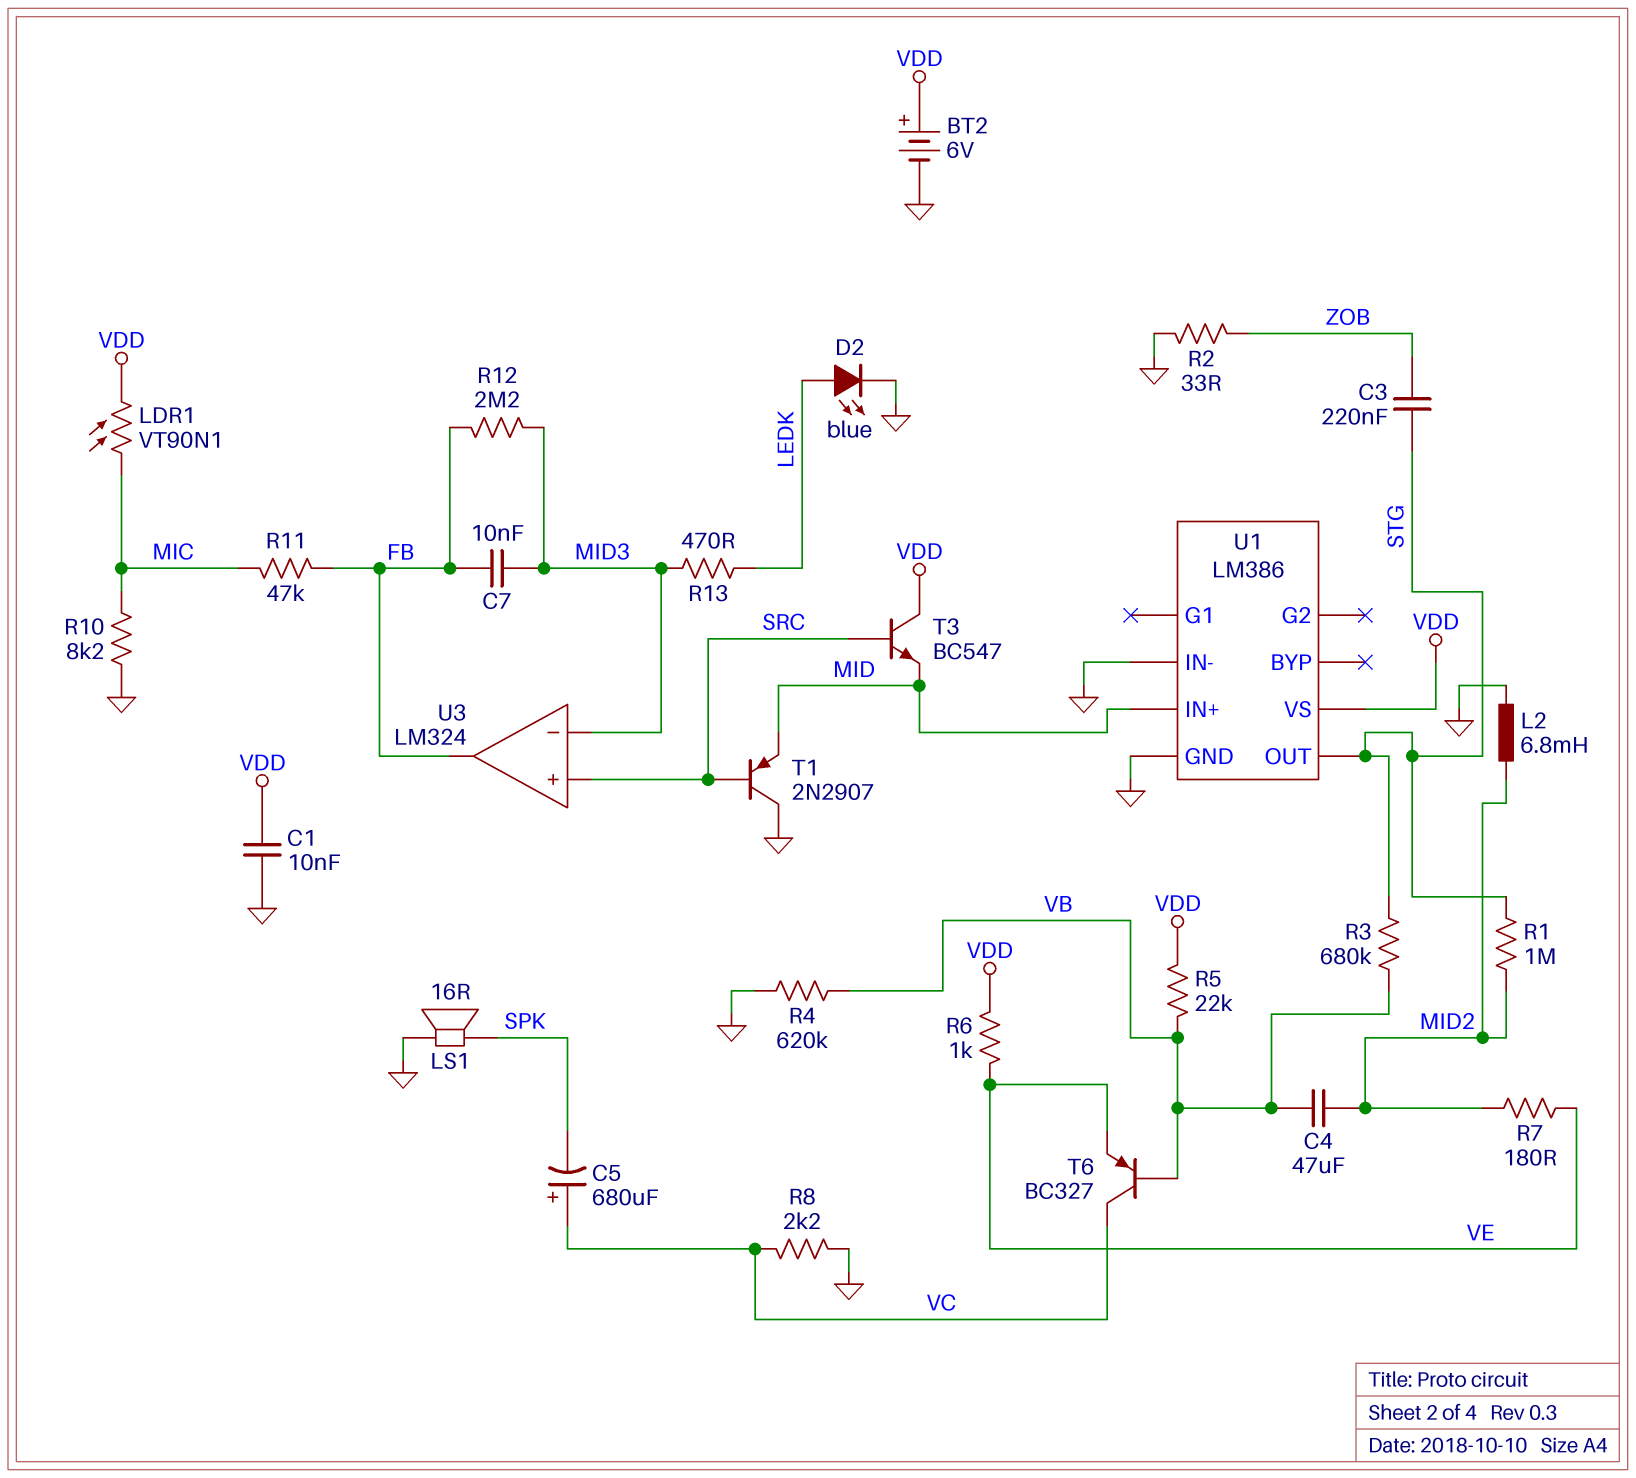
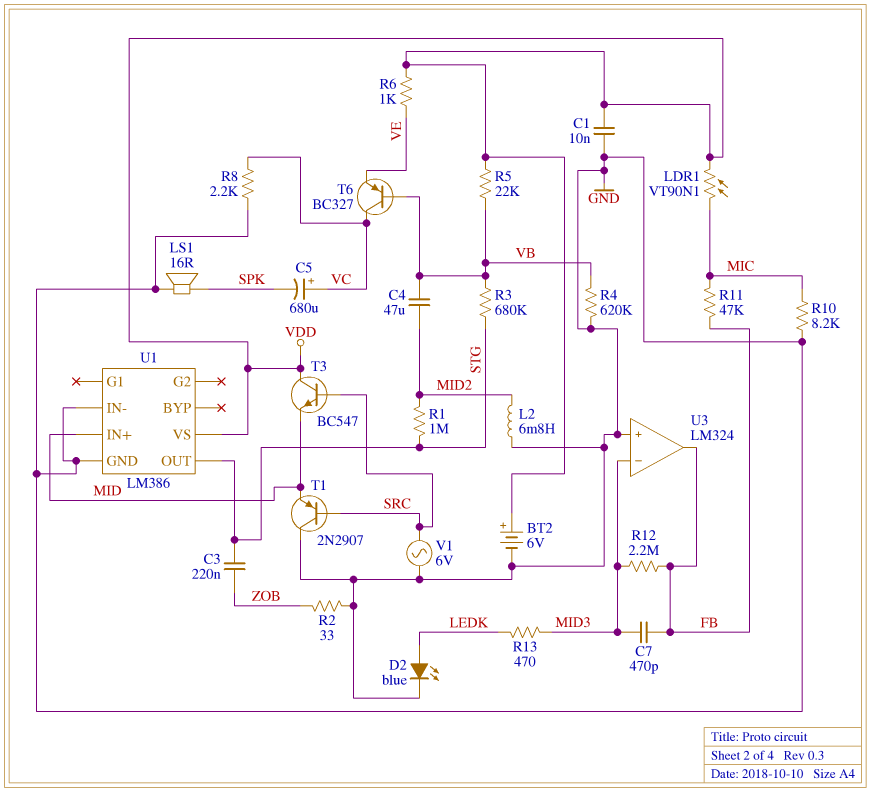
C7: 10nF (FB, MID3) -> 470pF (FB, MID3)
R7: 180 (MID2, VE) -> none
U3 pin in+: SRC -> GND
V1: none -> AC 6V (GND, SRC)

